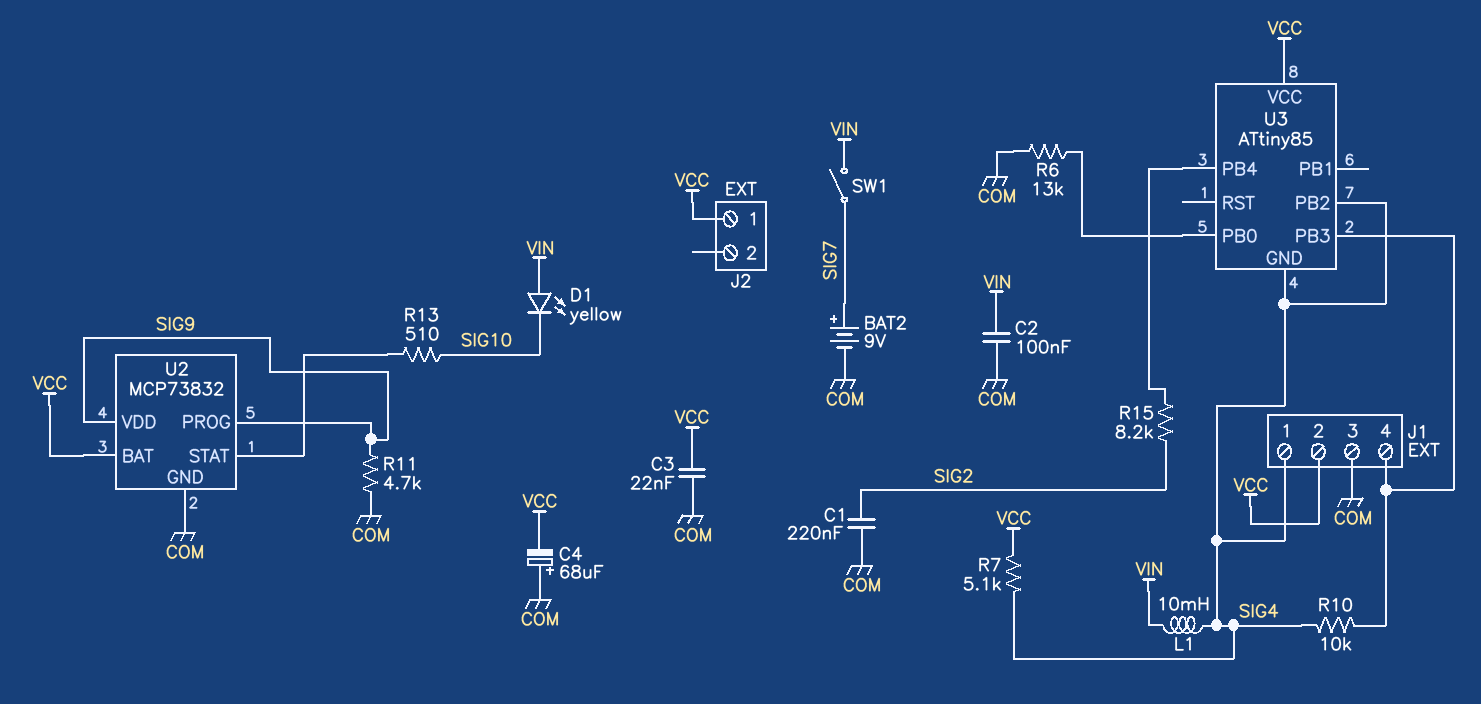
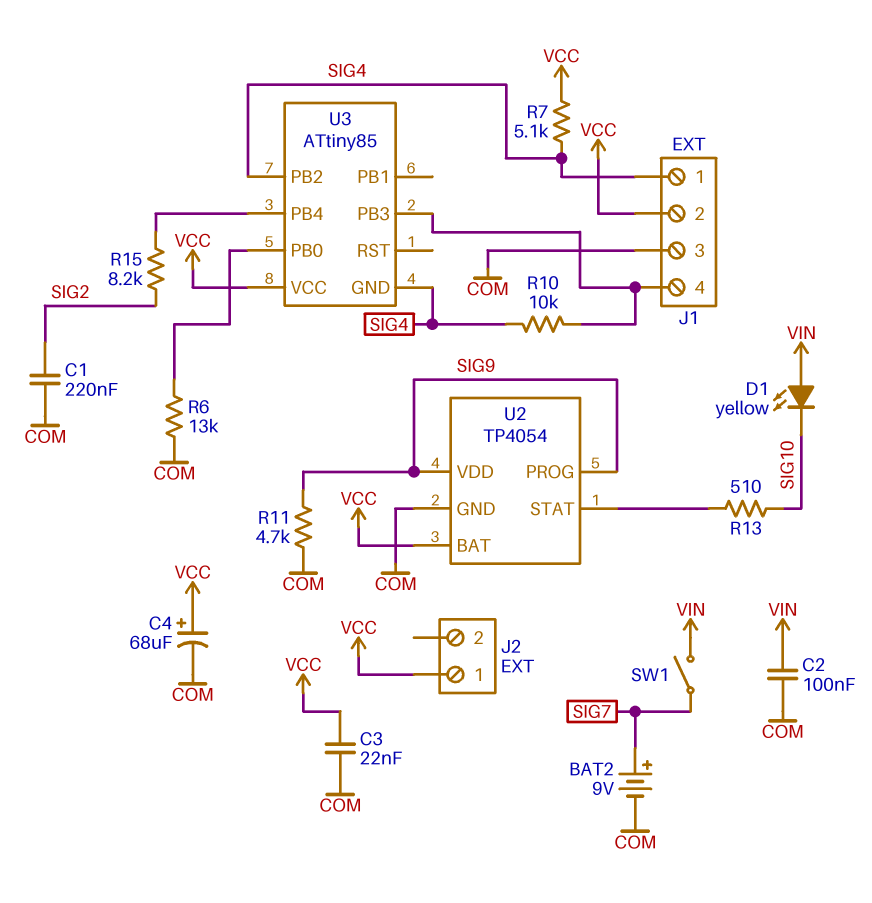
C4: 68uF (plus COM, minus VCC) -> 68uF (plus VCC, minus COM)
L1: 10mH (SIG4, VIN) -> none
U2: MCP73832 -> TP4054

